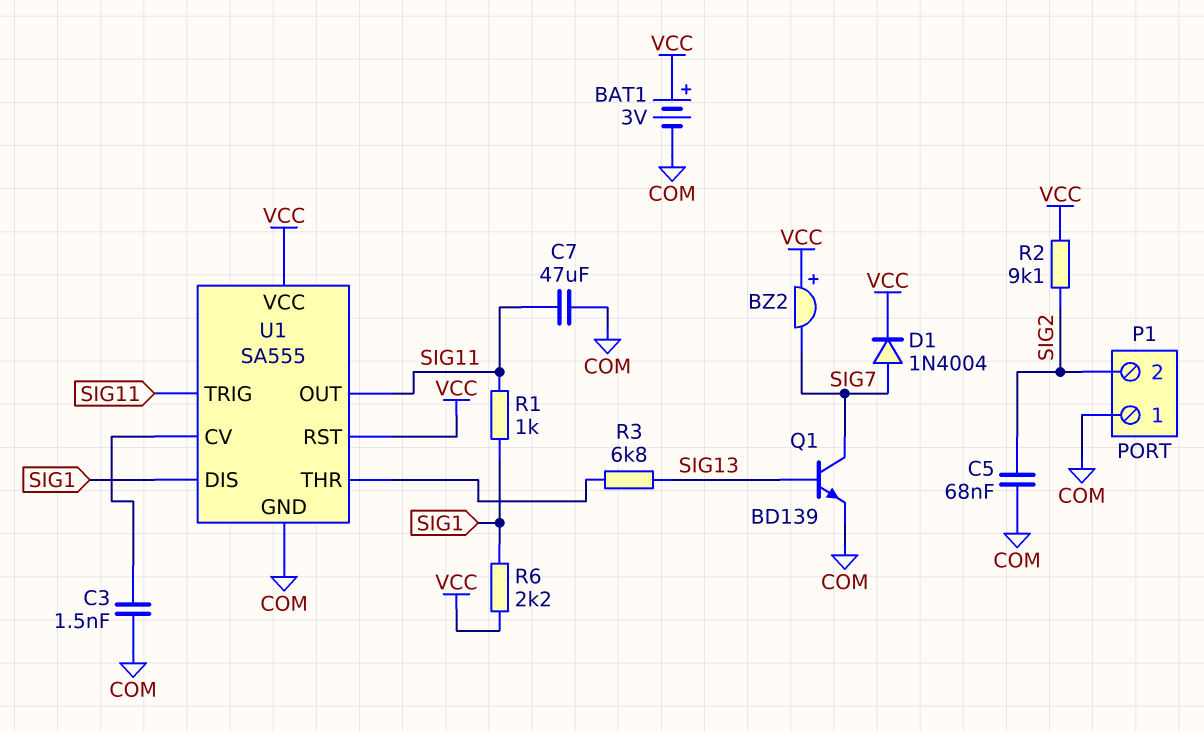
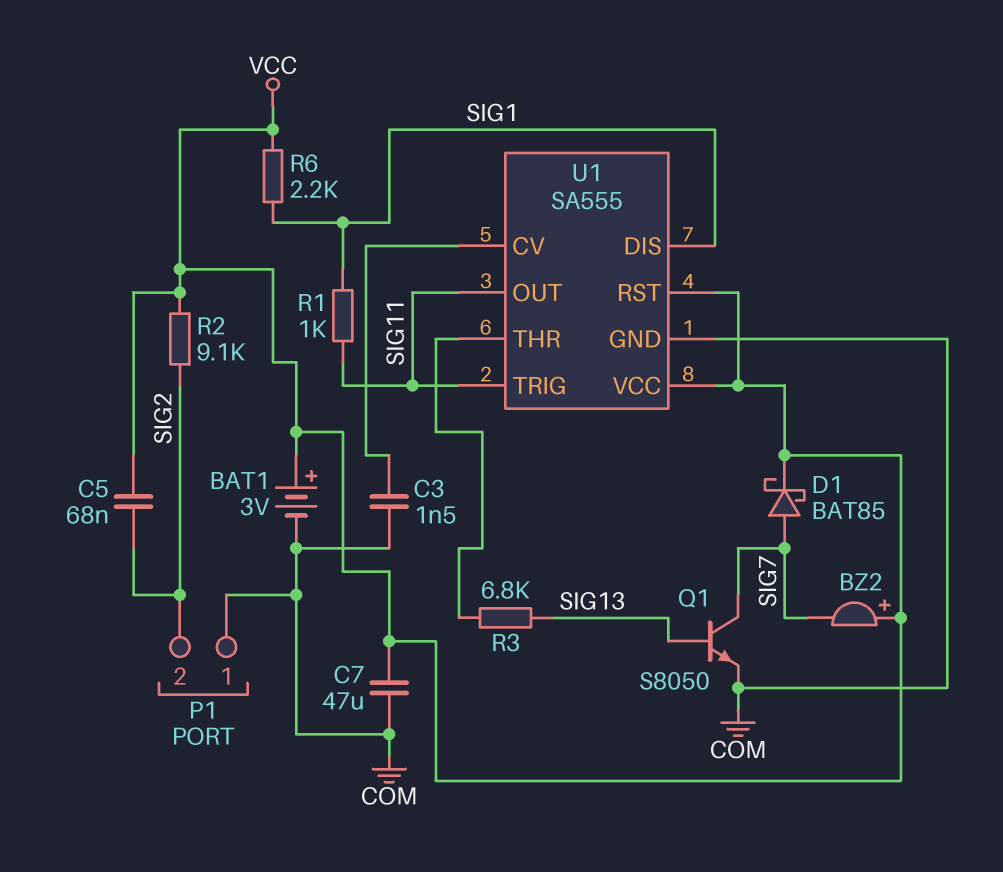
C5: 68nF (COM, SIG2) -> 68nF (SIG2, VCC)
C7: 47uF (COM, SIG11) -> 47uF (COM, VCC)
D1: diode 1N4004 (A SIG7, K VCC) -> schottky BAT85 (A SIG7, K VCC)
Q1: NPN BD139 (B SIG13, C SIG7, E COM) -> NPN S8050 (B SIG13, C SIG7, E COM)

